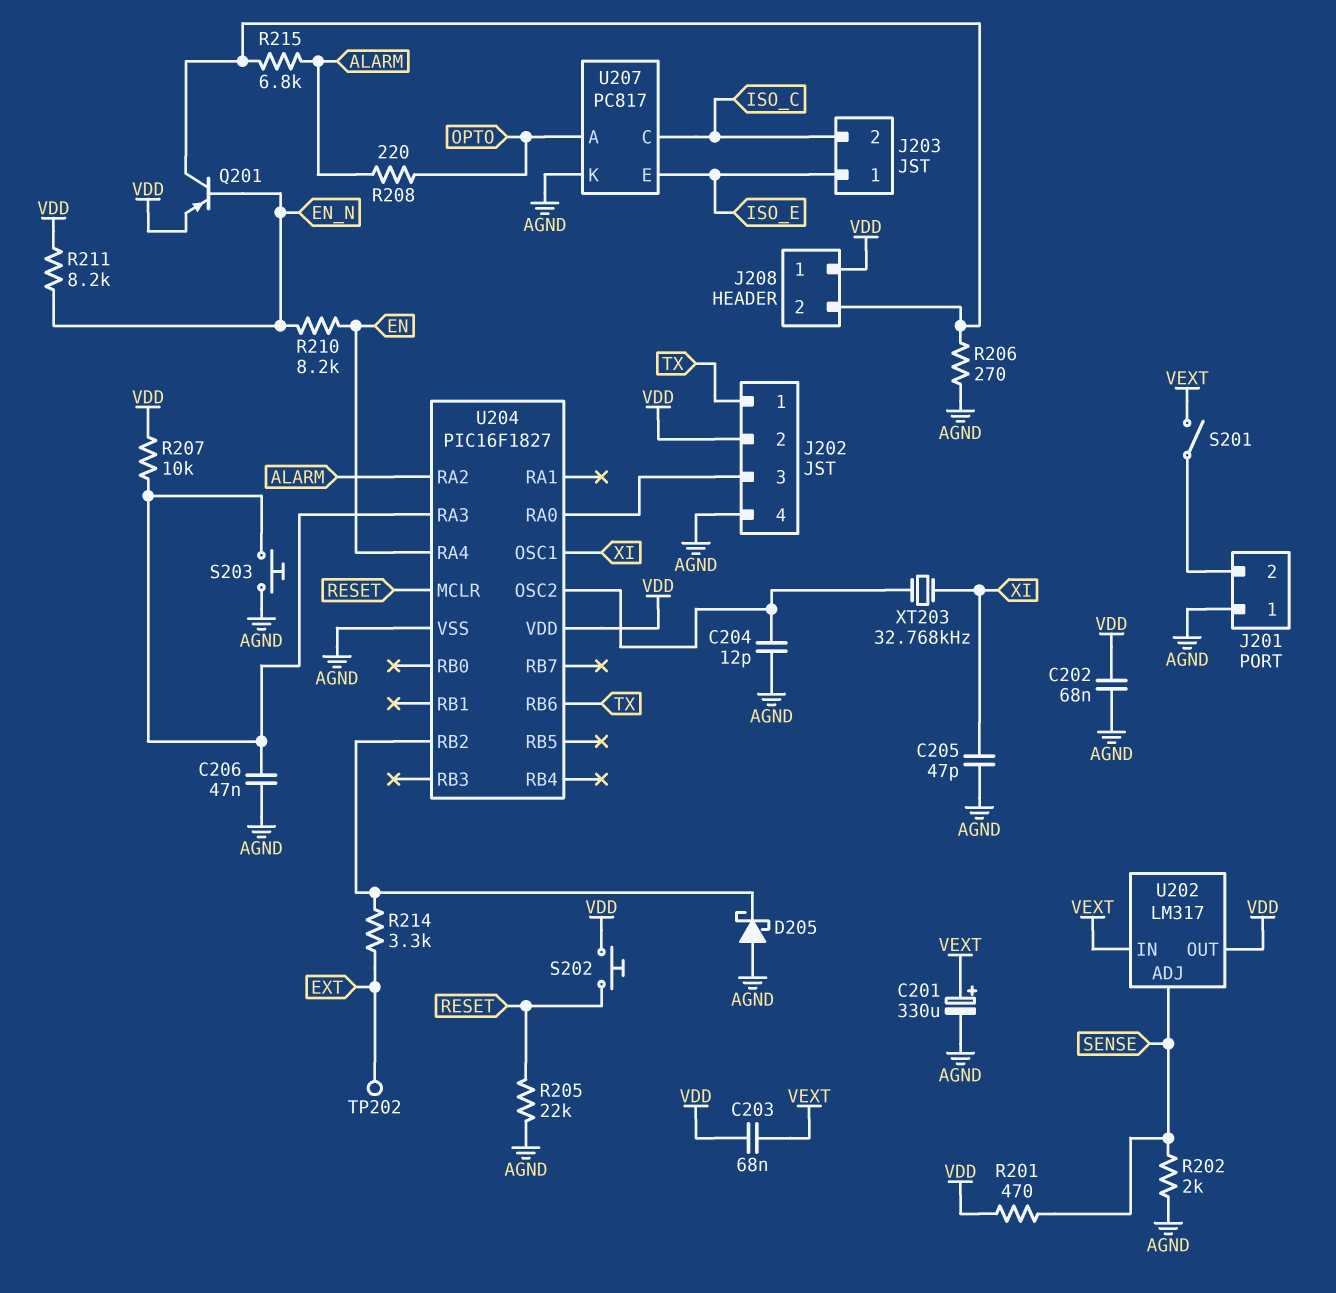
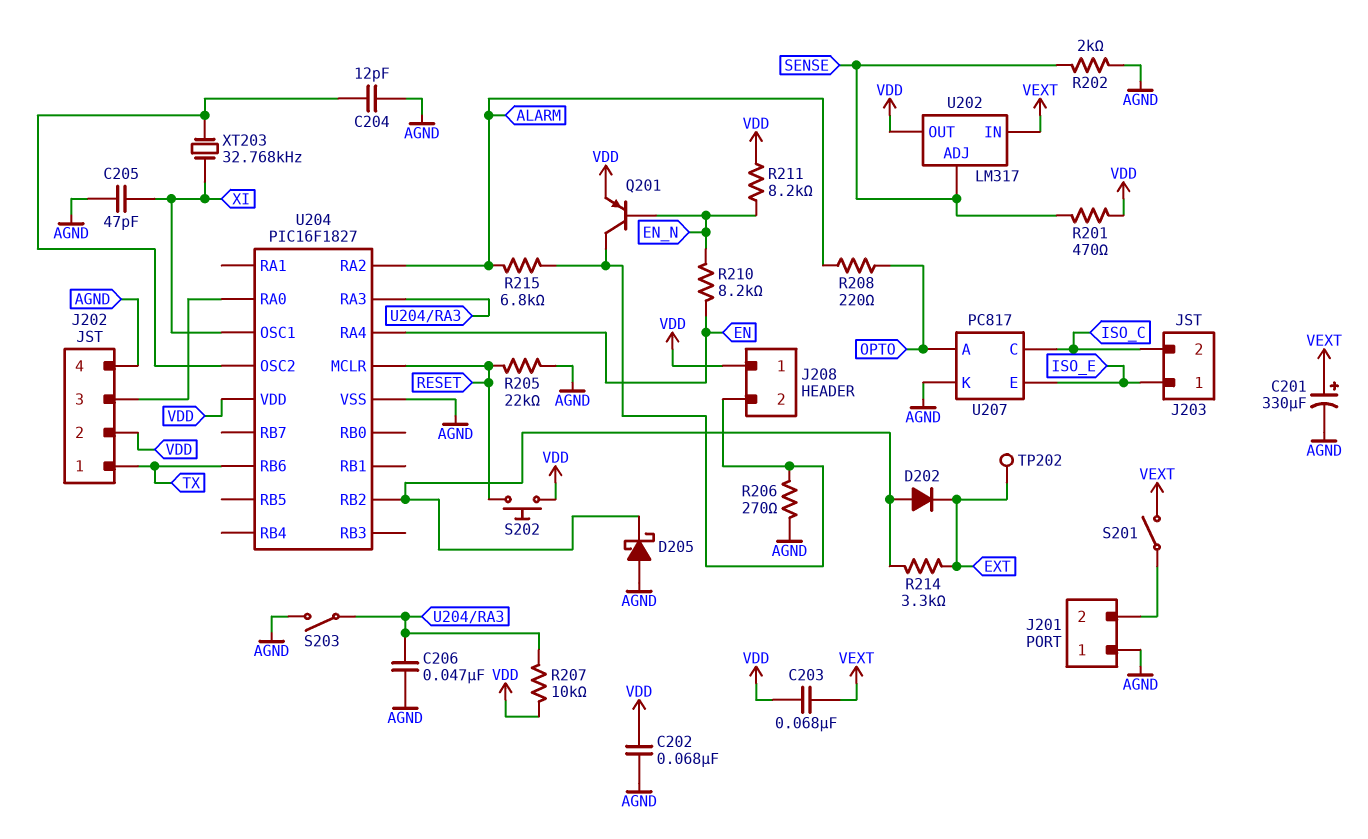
D202: none -> diode (A U204/RB2, K EXT)
S203: button (AGND, U204/RA3) -> switch (AGND, U204/RA3)

